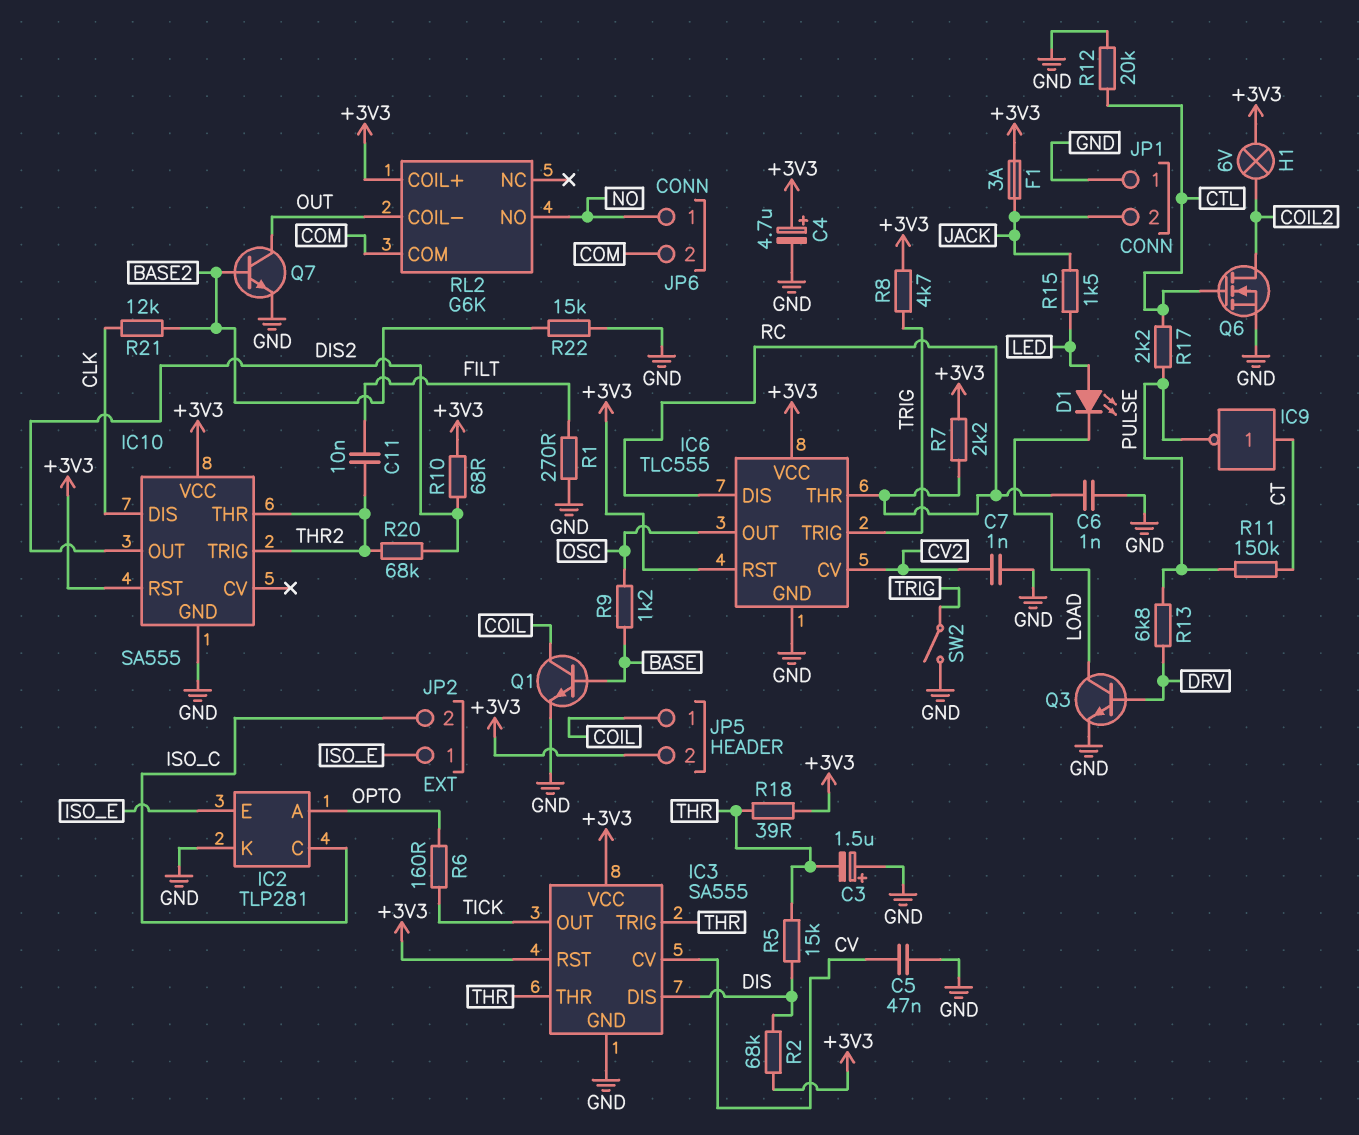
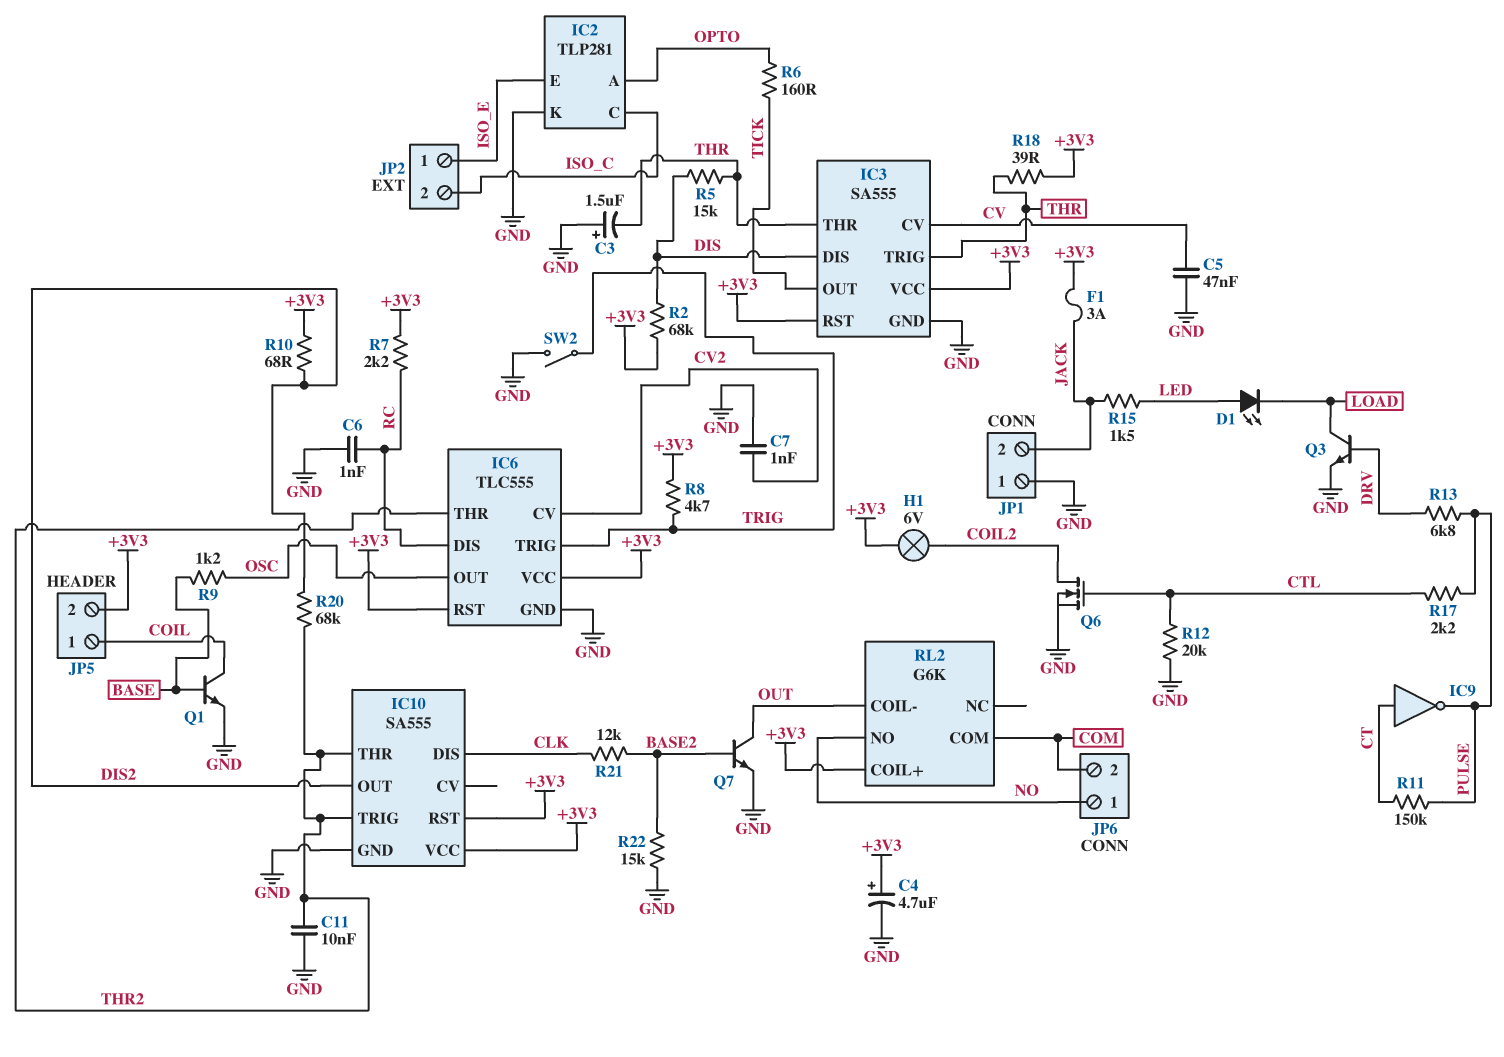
C11: 10nF (FILT, THR2) -> 10nF (GND, THR2)
IC6 pin THR: RC -> THR2
R1: 270 (FILT, GND) -> none

